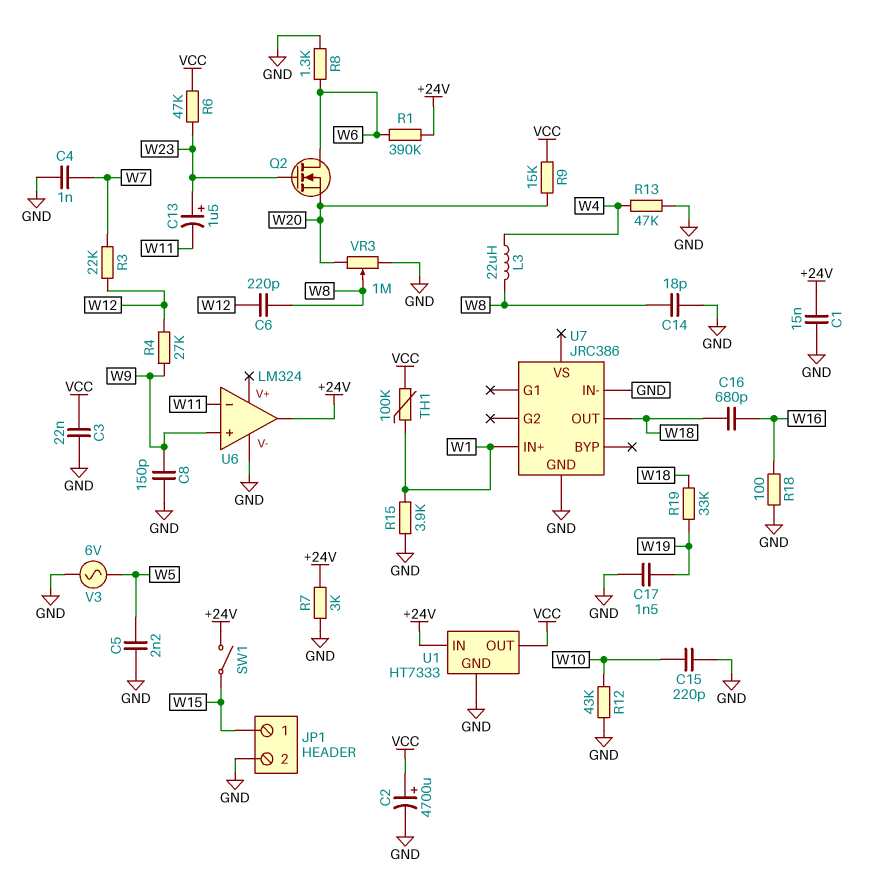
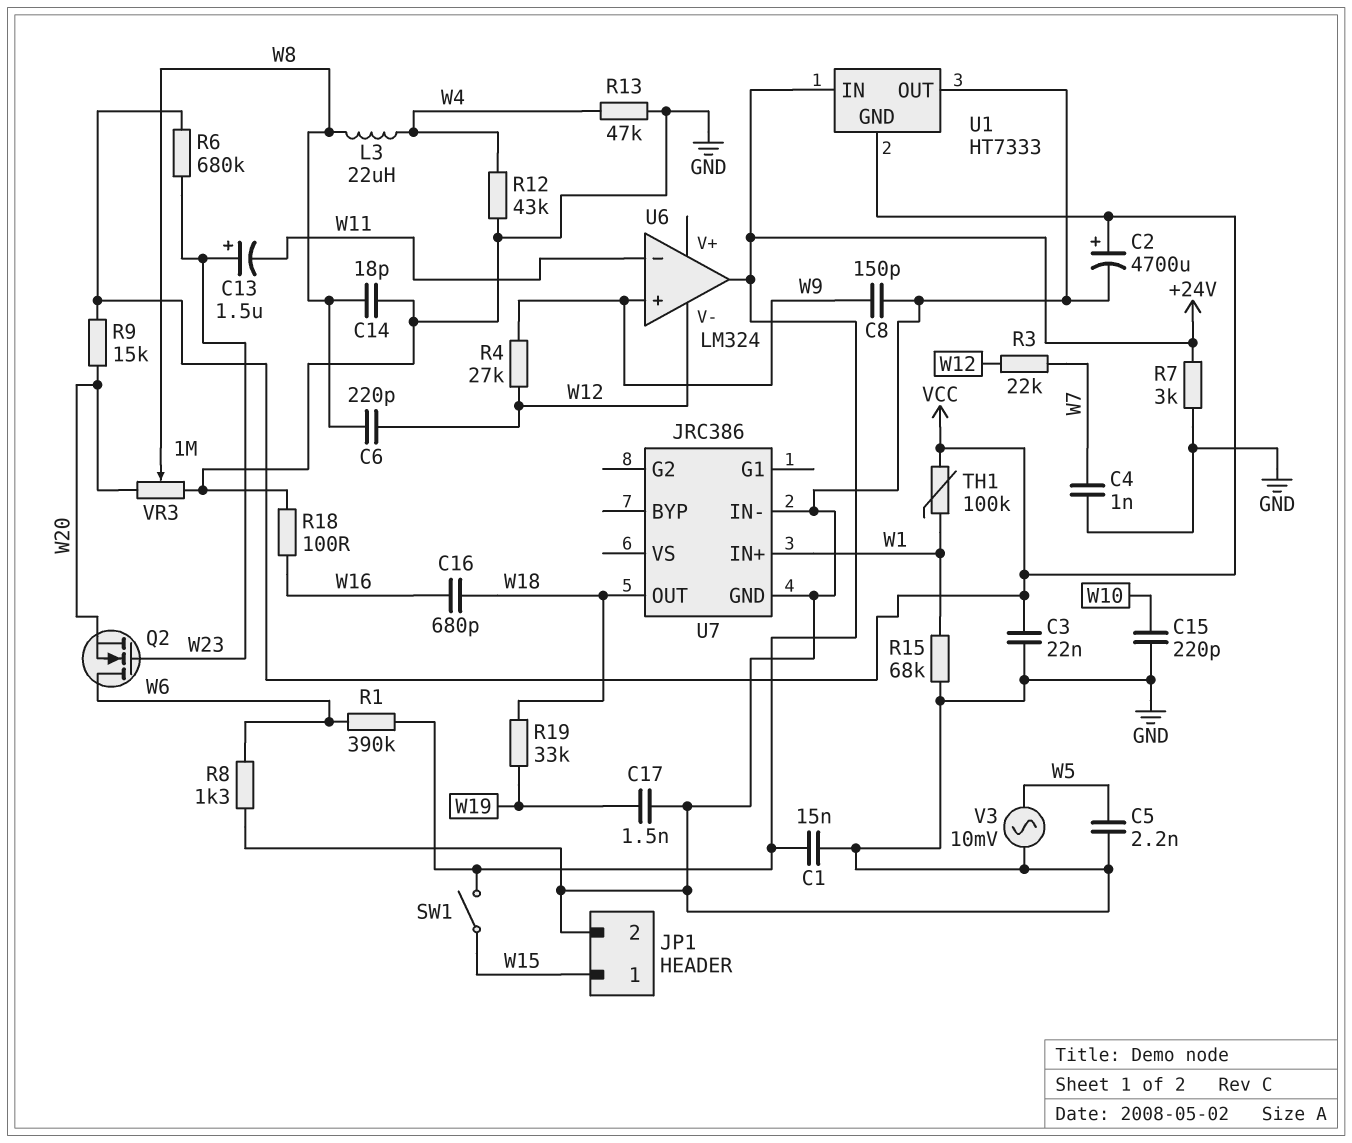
R6: 47k (VCC, W23) -> 680k (VCC, W23)
R12: 43k (GND, W10) -> 43k (GND, W4)
R15: 3.9k (GND, W1) -> 68k (GND, W1)
U1 pin GND: GND -> VCC
U1 pin OUT: VCC -> GND
U6 pin V-: GND -> W12
V3: AC 6V (GND, W5) -> AC 10mV (GND, W5)

